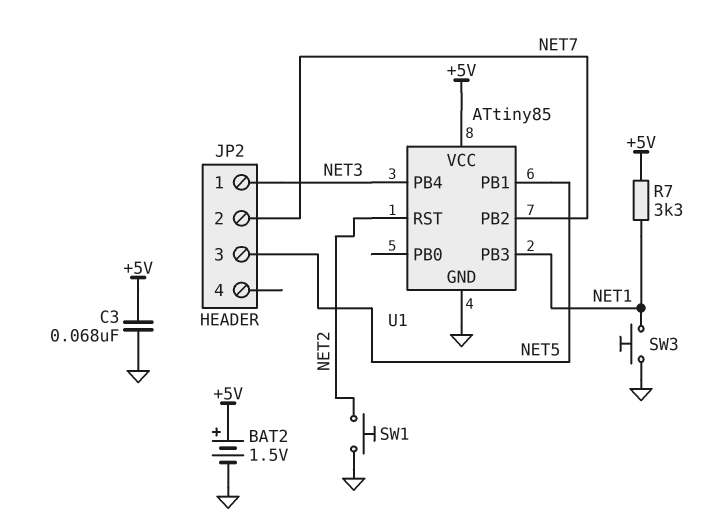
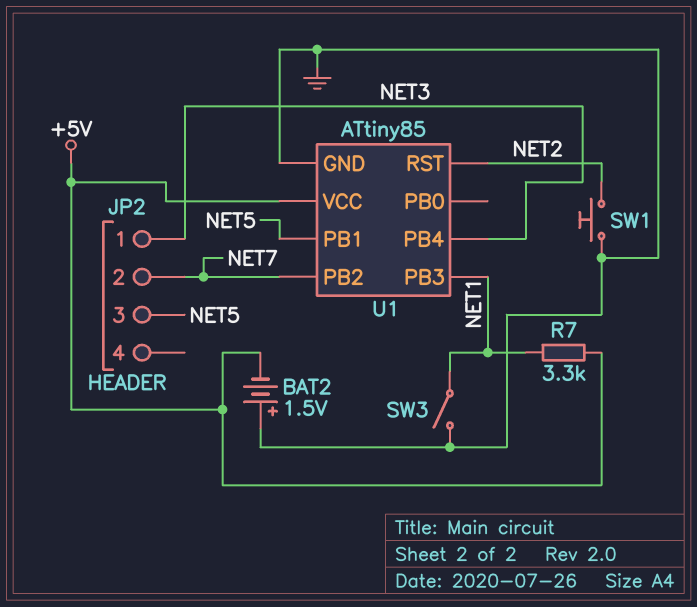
BAT2: 1.5V (plus +5V, minus GND) -> 1.5V (plus GND, minus +5V)
C3: 68nF (+5V, GND) -> none
SW3: button (GND, NET1) -> switch (GND, NET1)

